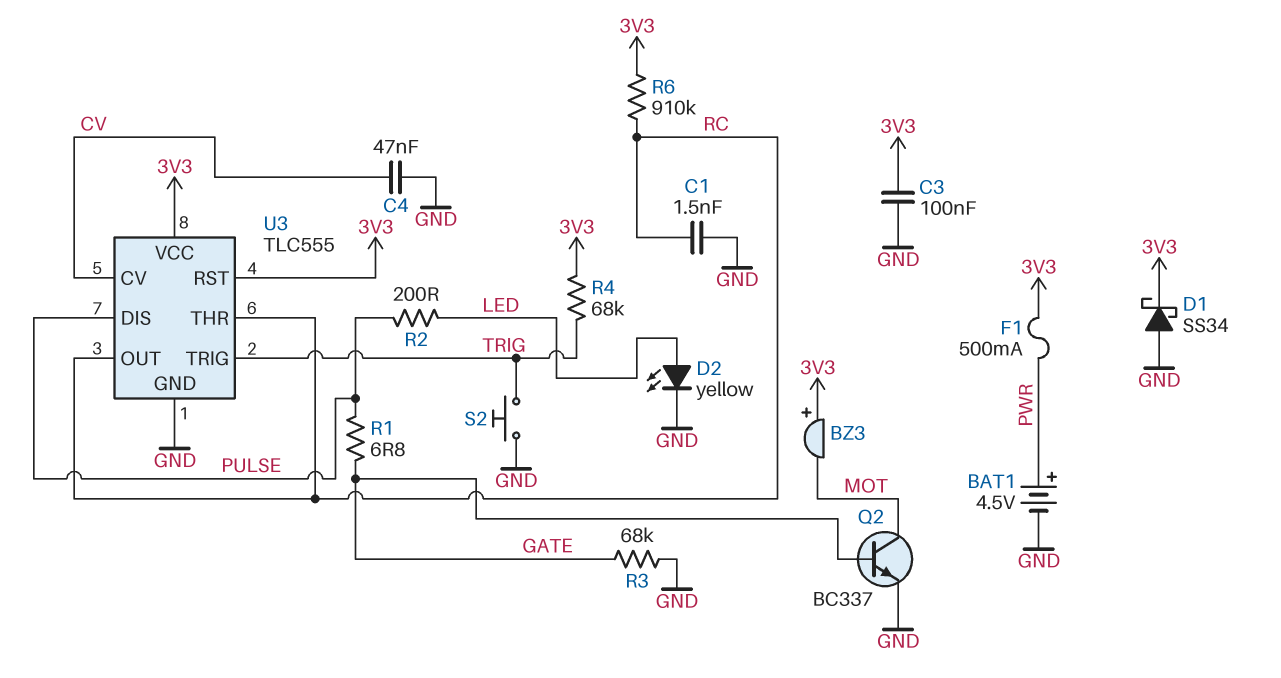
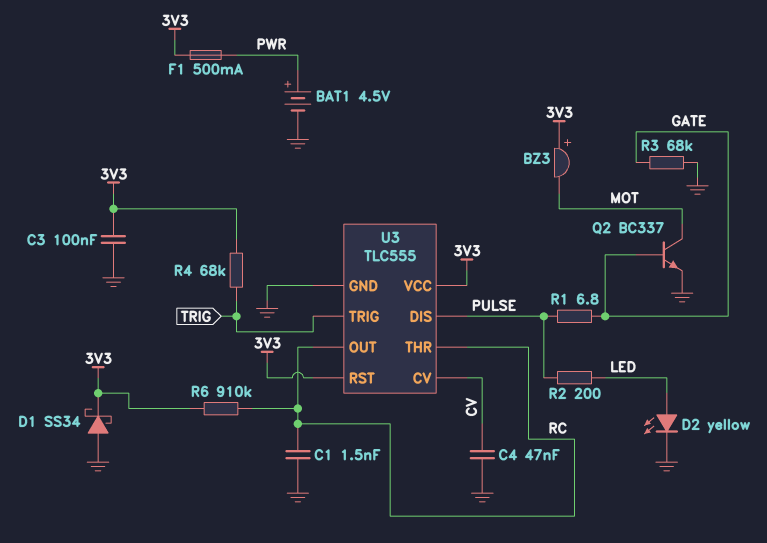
S2: button (GND, TRIG) -> none

